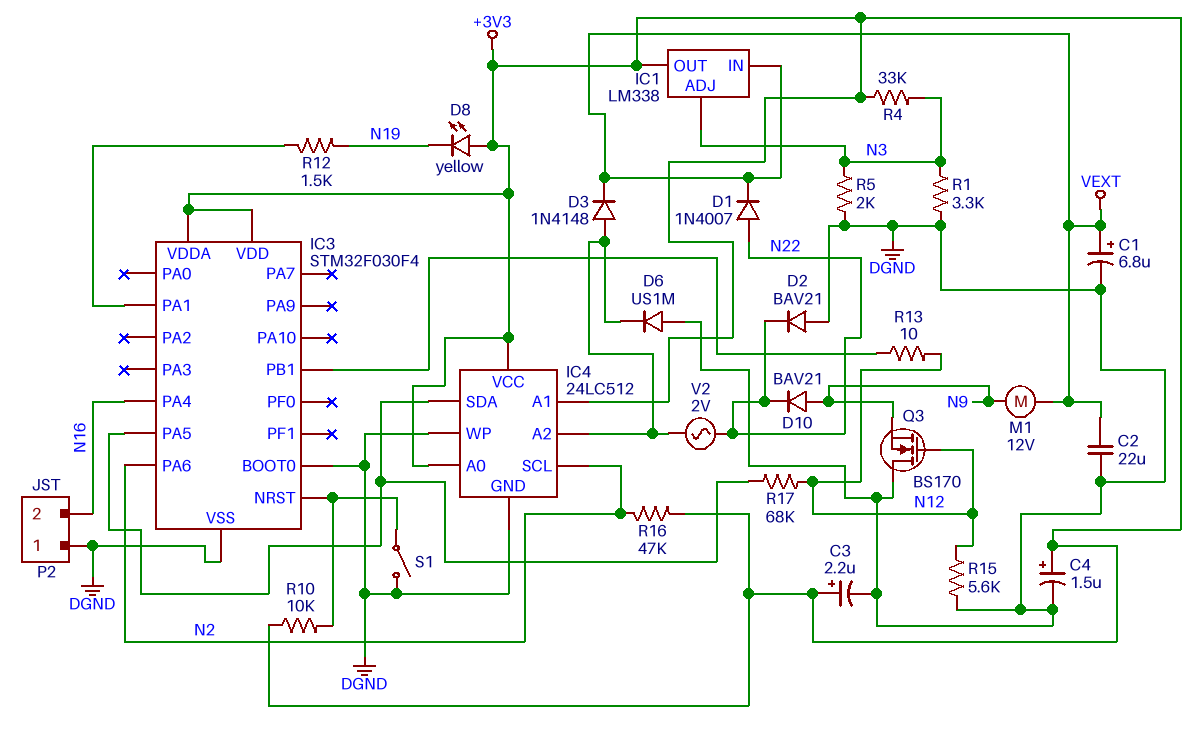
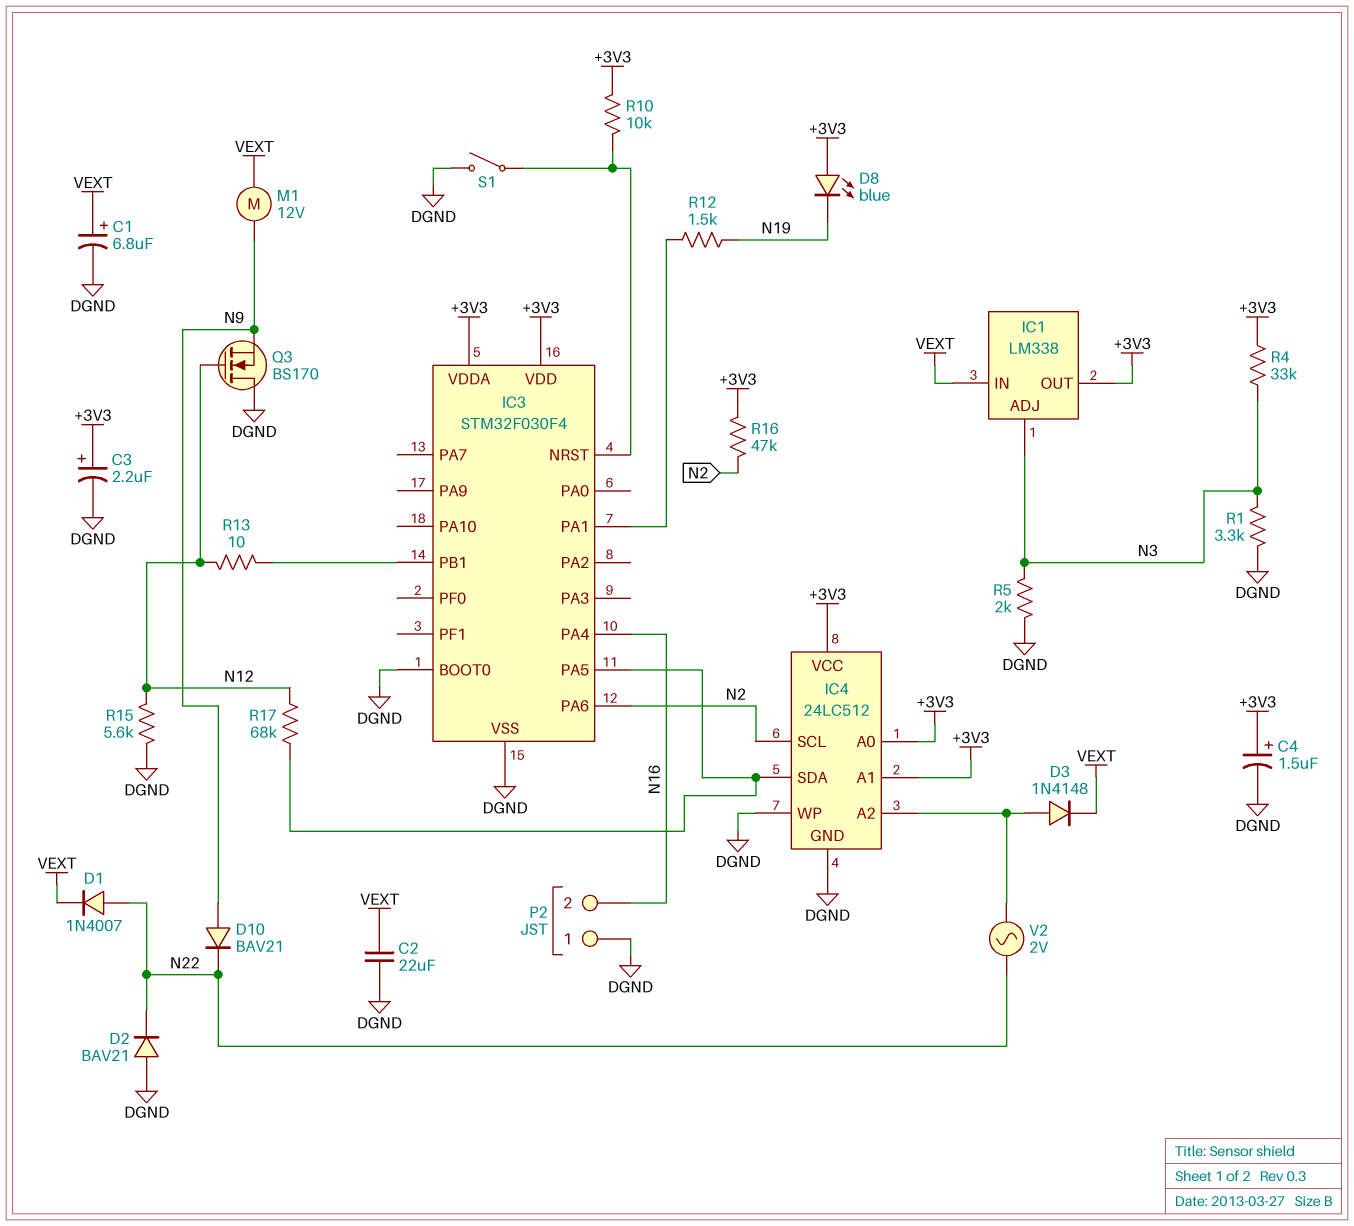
D6: diode US1M (A DGND, K IC4/A2) -> none
D8: LED yellow (A +3V3, K N19) -> LED blue (A +3V3, K N19)

